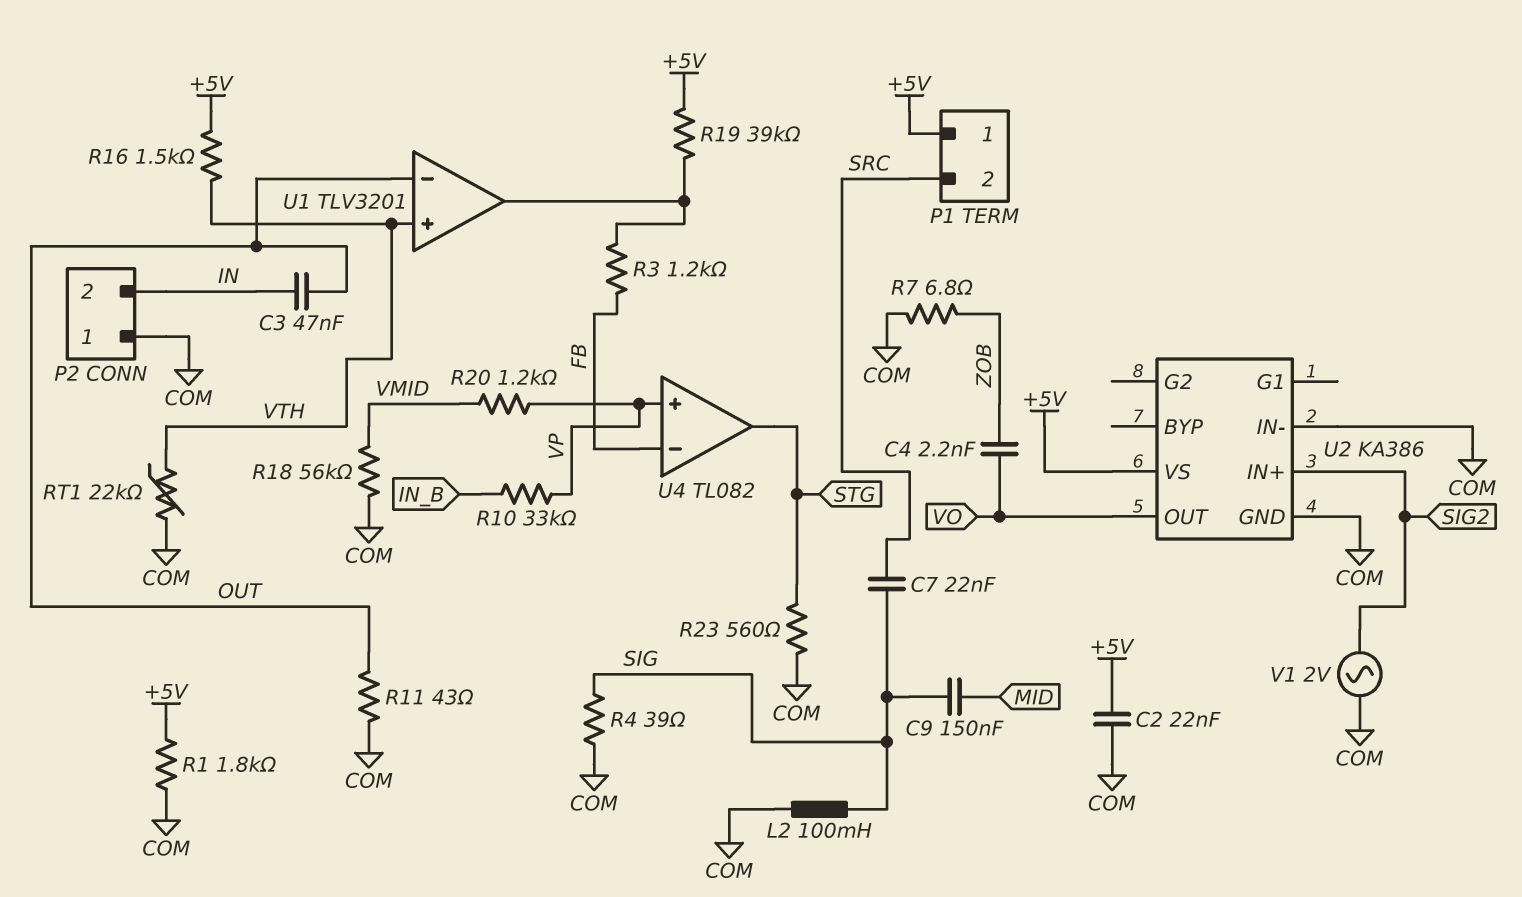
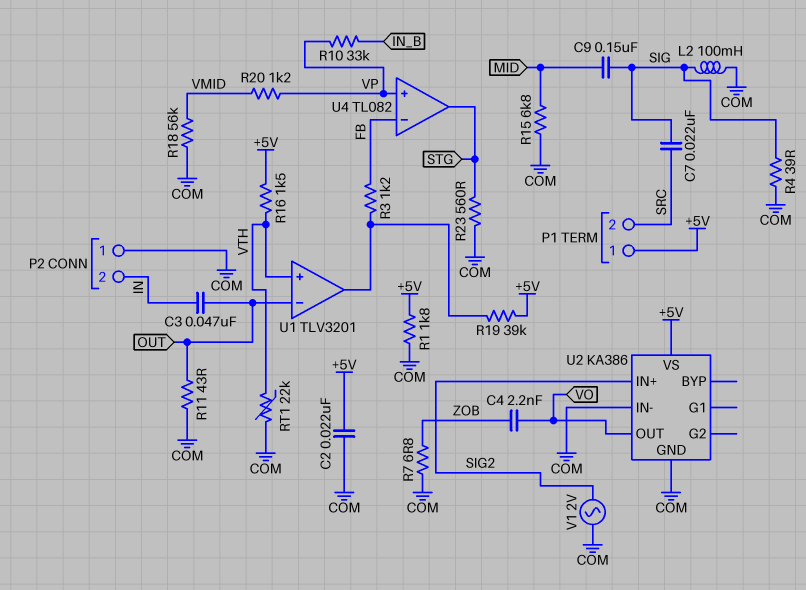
R15: none -> 6.8k (COM, MID)

